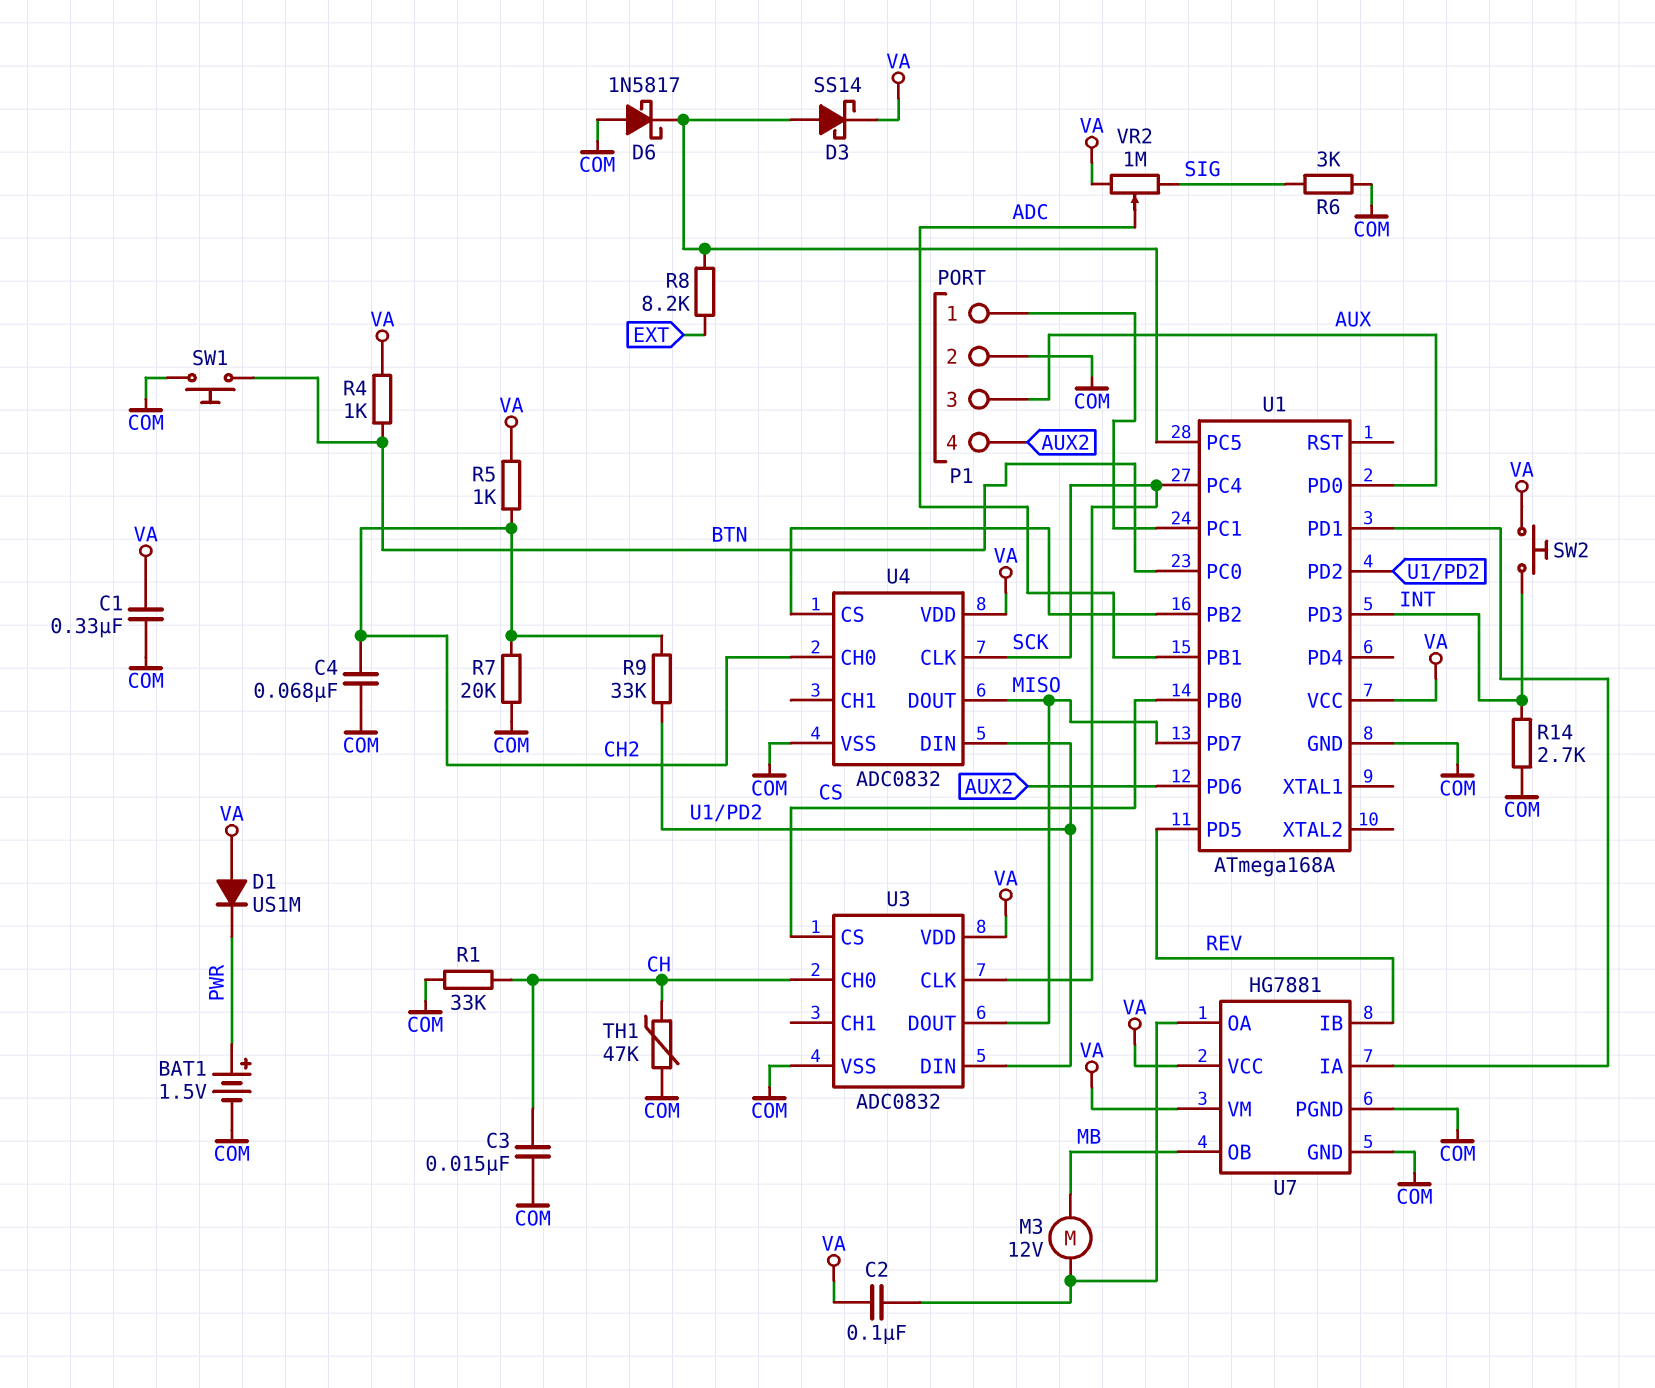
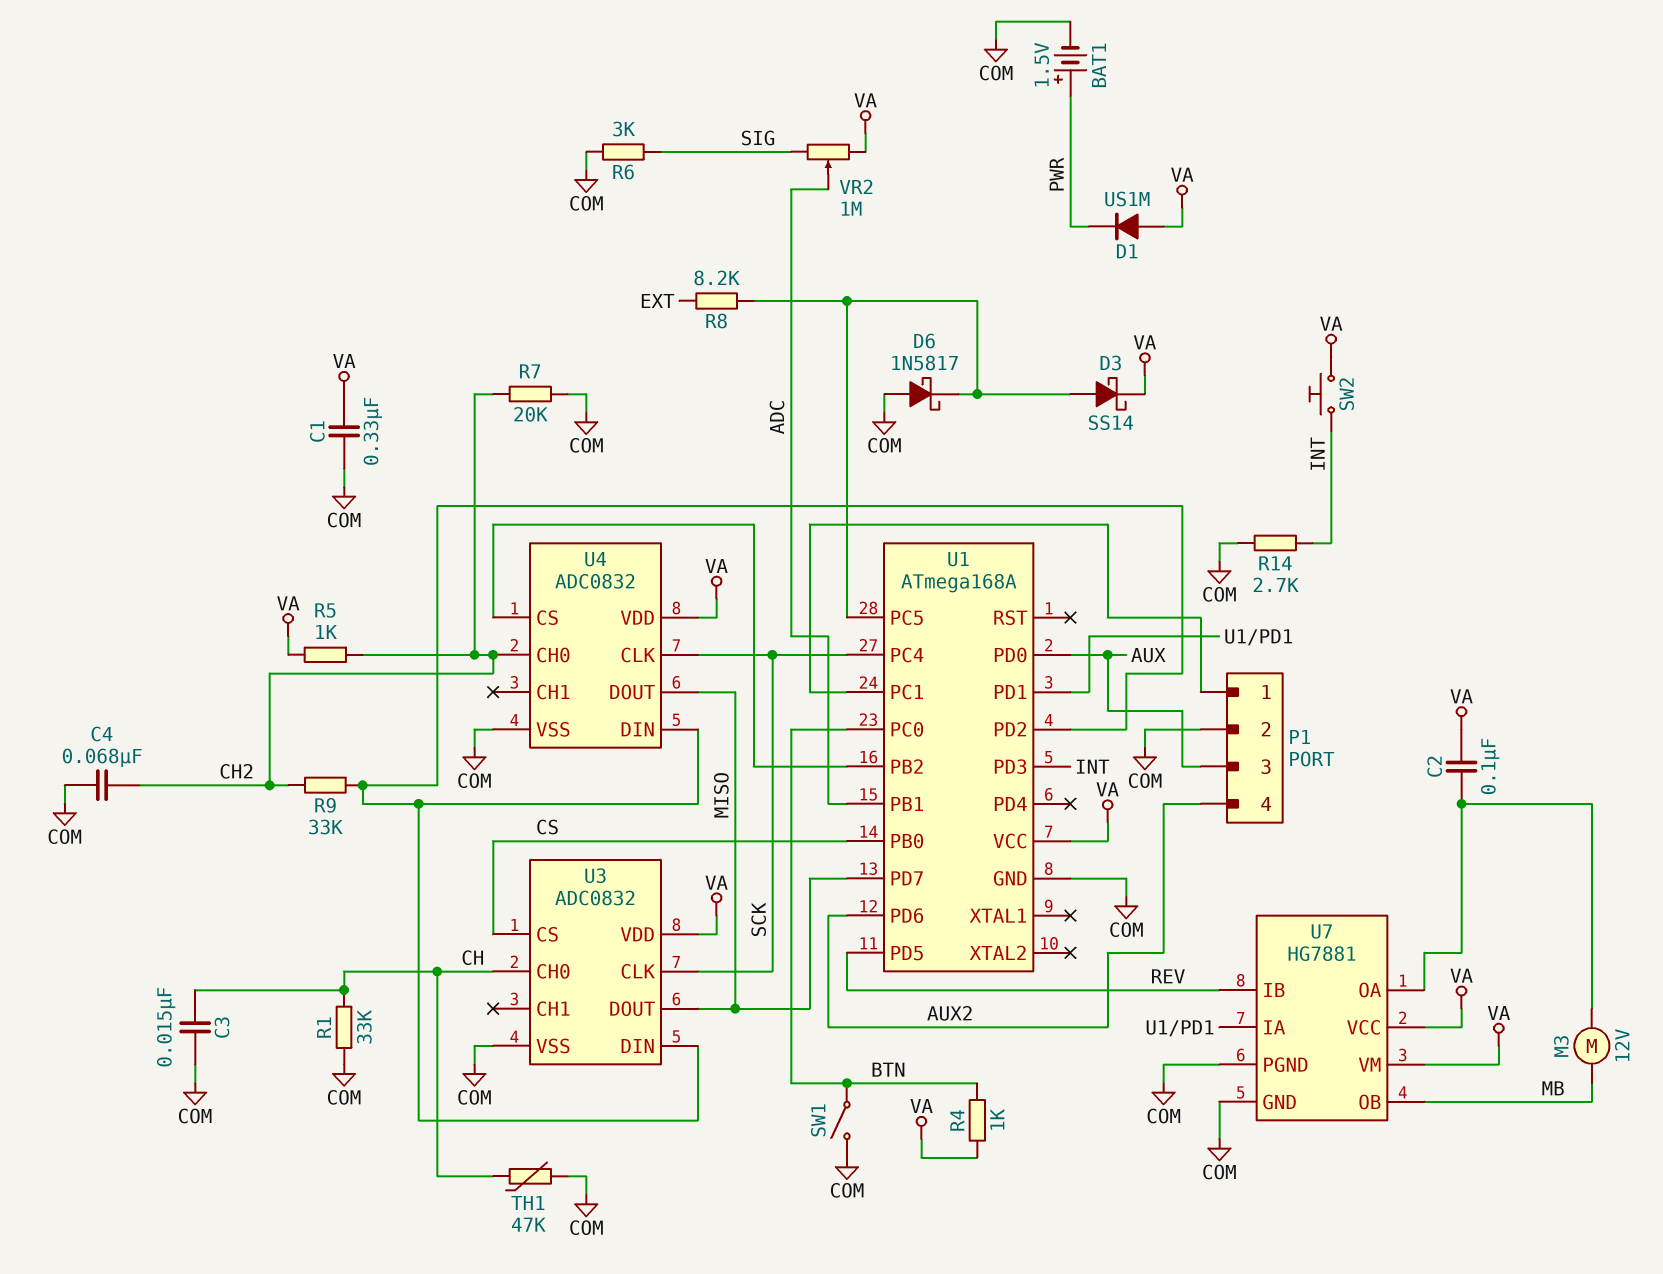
SW1: button (BTN, COM) -> switch (BTN, COM)

